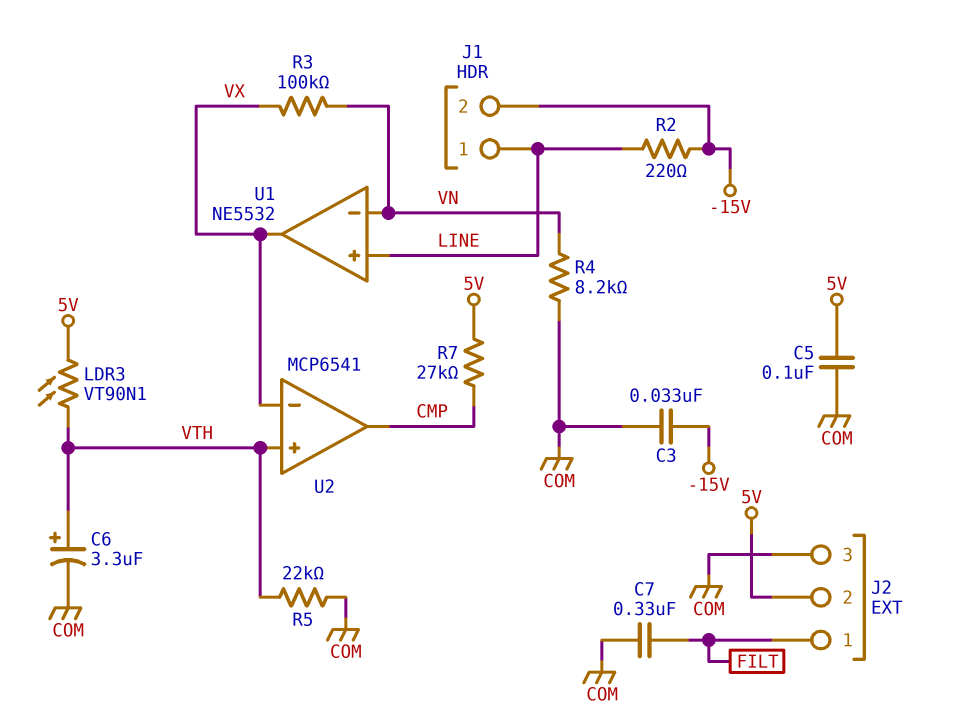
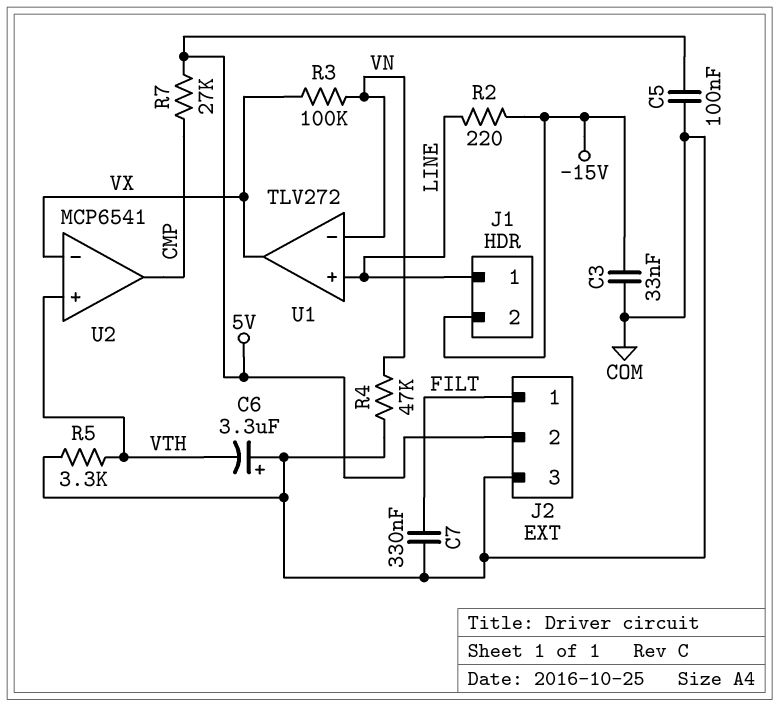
C6: 3.3uF (plus VTH, minus COM) -> 3.3uF (plus COM, minus VTH)
LDR3: VT90N1 (5V, VTH) -> none
R4: 8.2k (COM, VN) -> 47k (COM, VN)
R5: 22k (COM, VTH) -> 3.3k (COM, VTH)
U1: NE5532 -> TLV272

